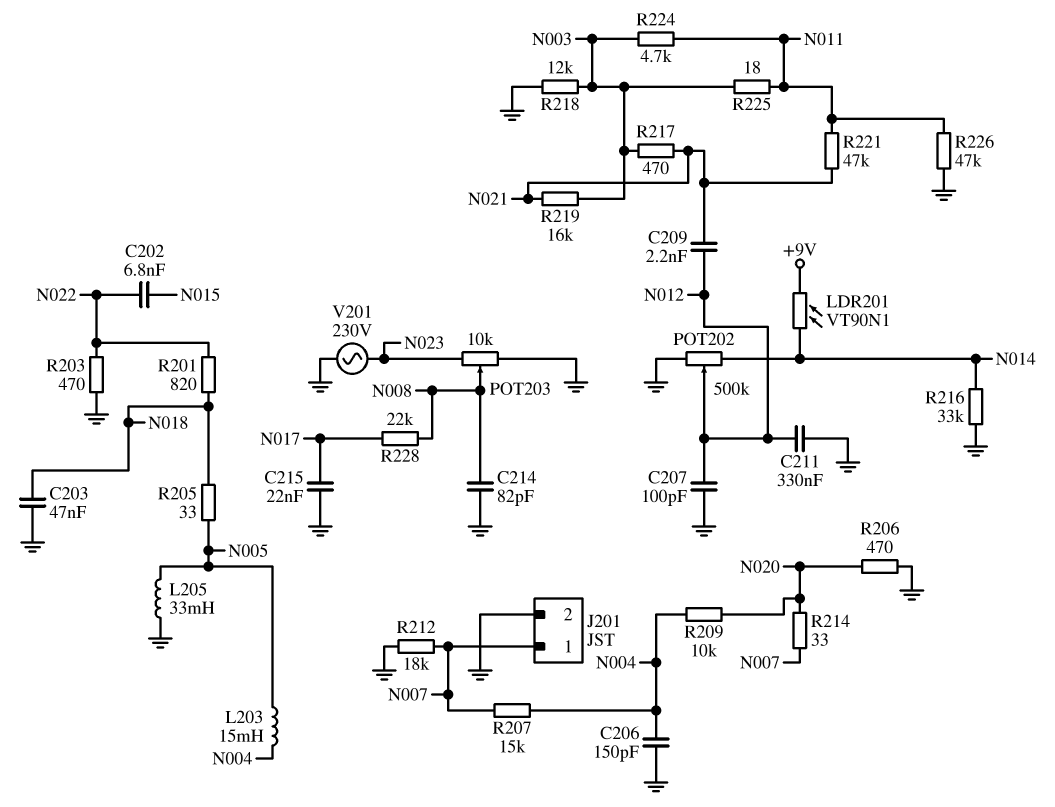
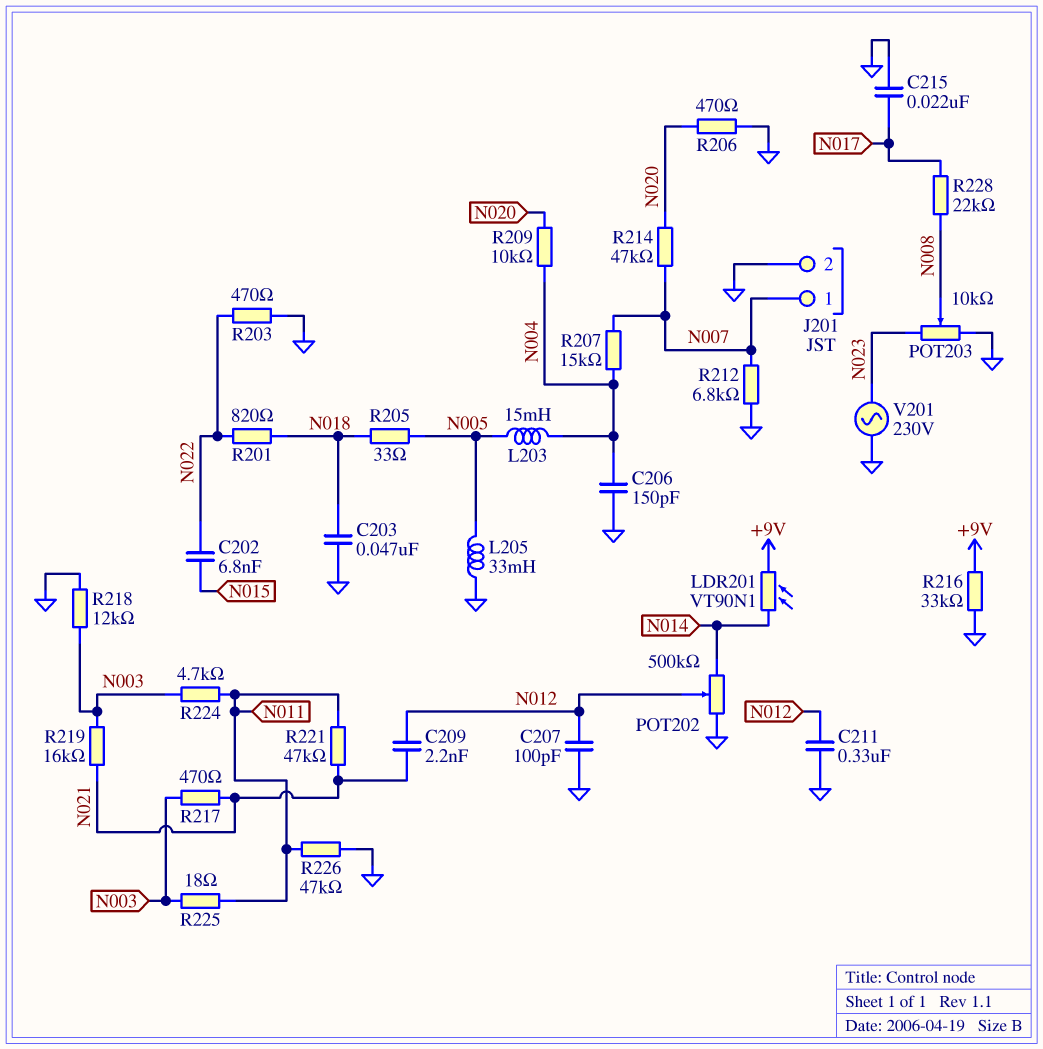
C214: 82pF (GND, N008) -> none
R212: 18k (GND, N007) -> 6.8k (GND, N007)
R214: 33 (N007, N020) -> 47k (N007, N020)
R216: 33k (GND, N014) -> 33k (+9V, GND)

